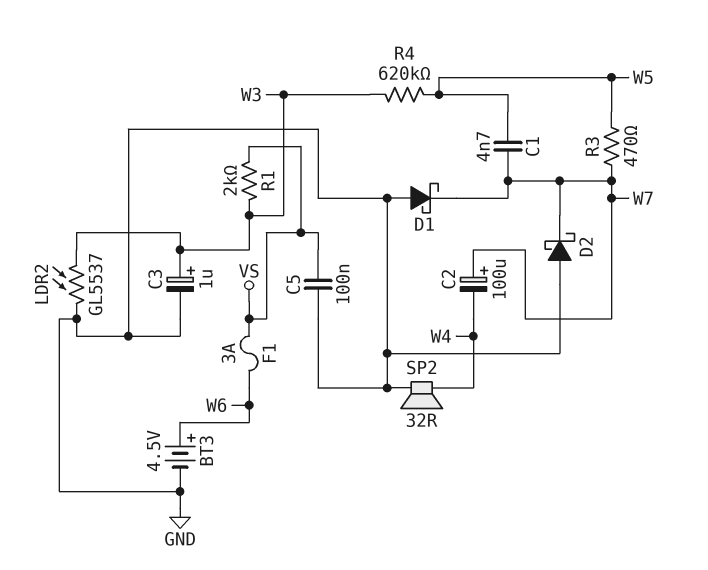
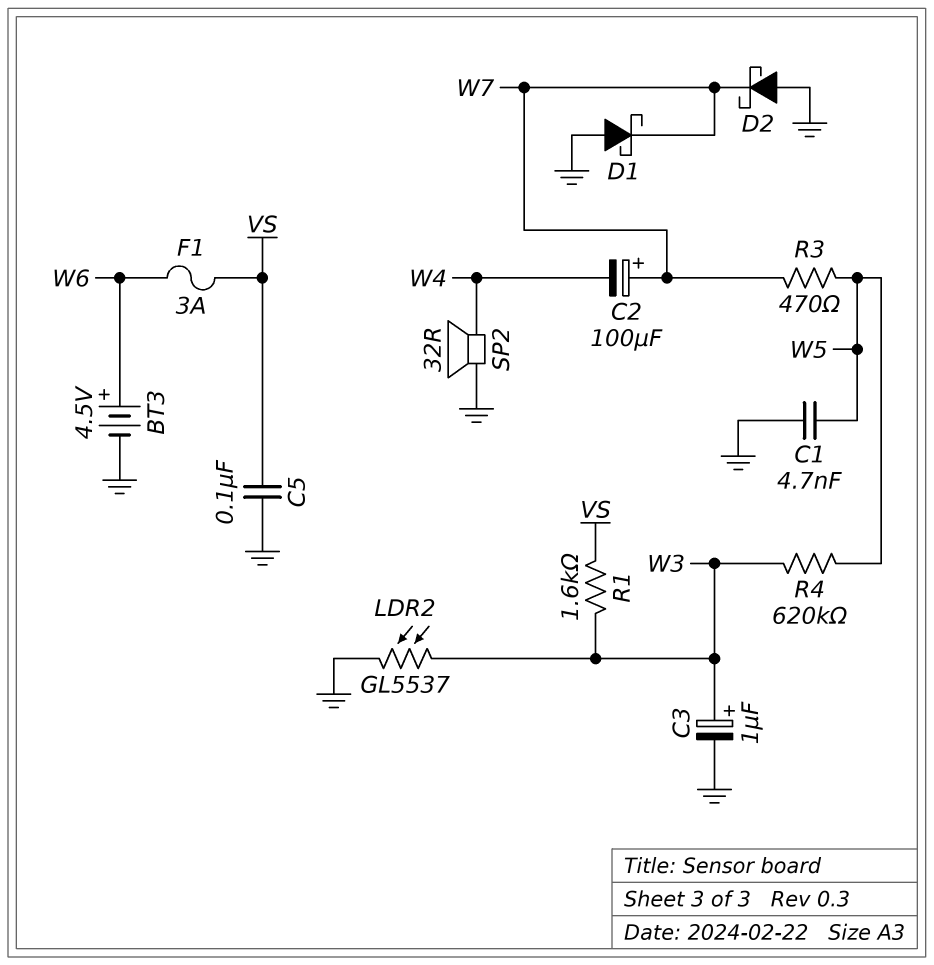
C1: 4.7nF (W5, W7) -> 4.7nF (GND, W5)
R1: 2k (VS, W3) -> 1.6k (VS, W3)

